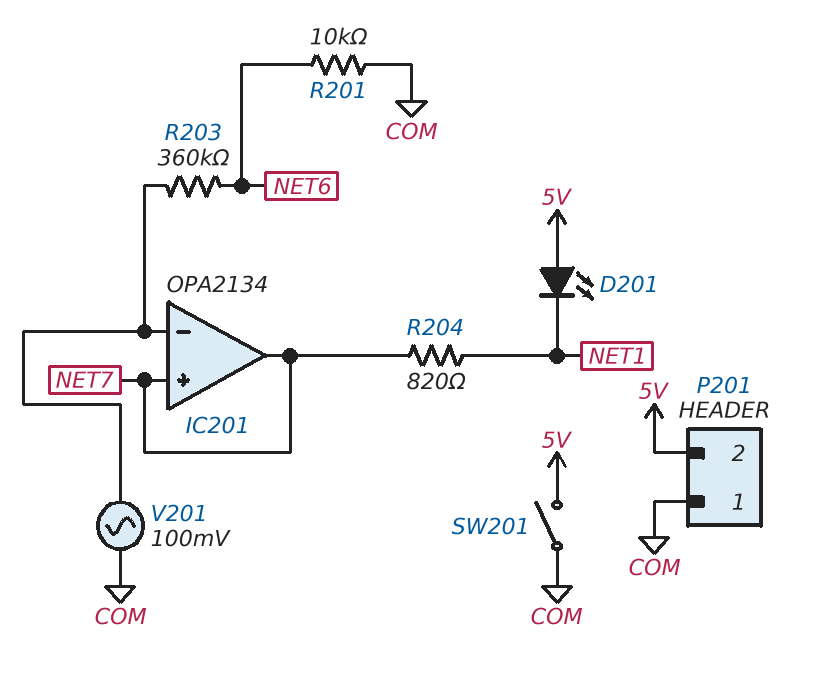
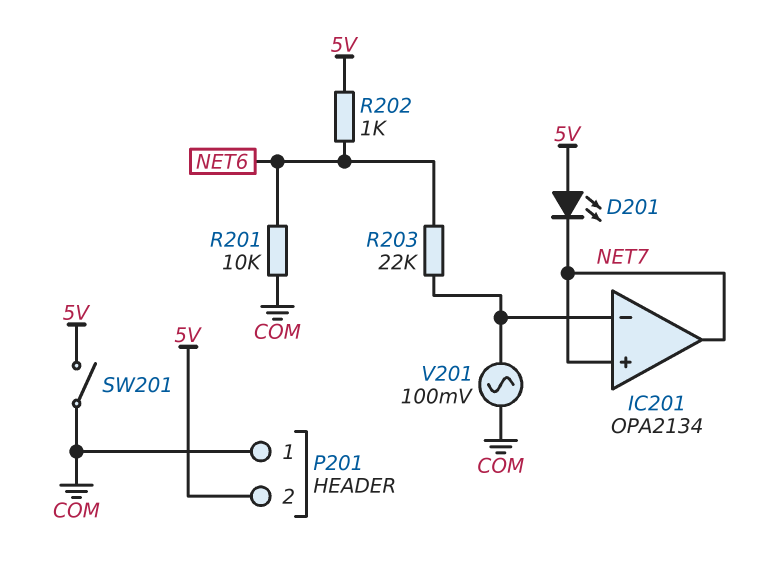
D201: LED (A 5V, K NET1) -> LED (A 5V, K NET7)
R202: none -> 1k (5V, NET6)
R203: 360k (IC201/in-, NET6) -> 22k (IC201/in-, NET6)
R204: 820 (NET1, NET7) -> none

